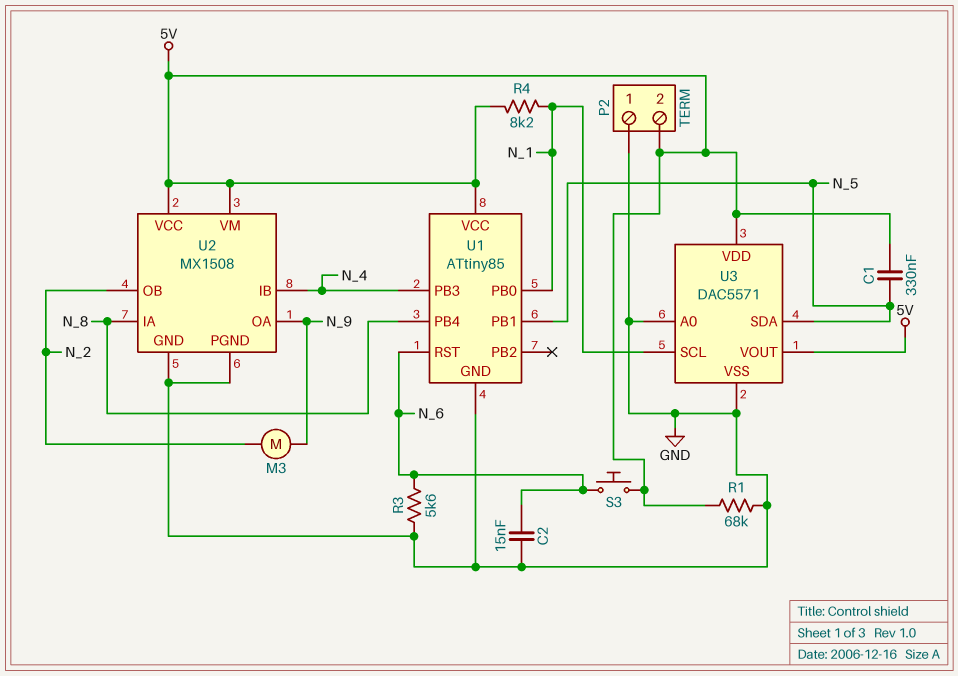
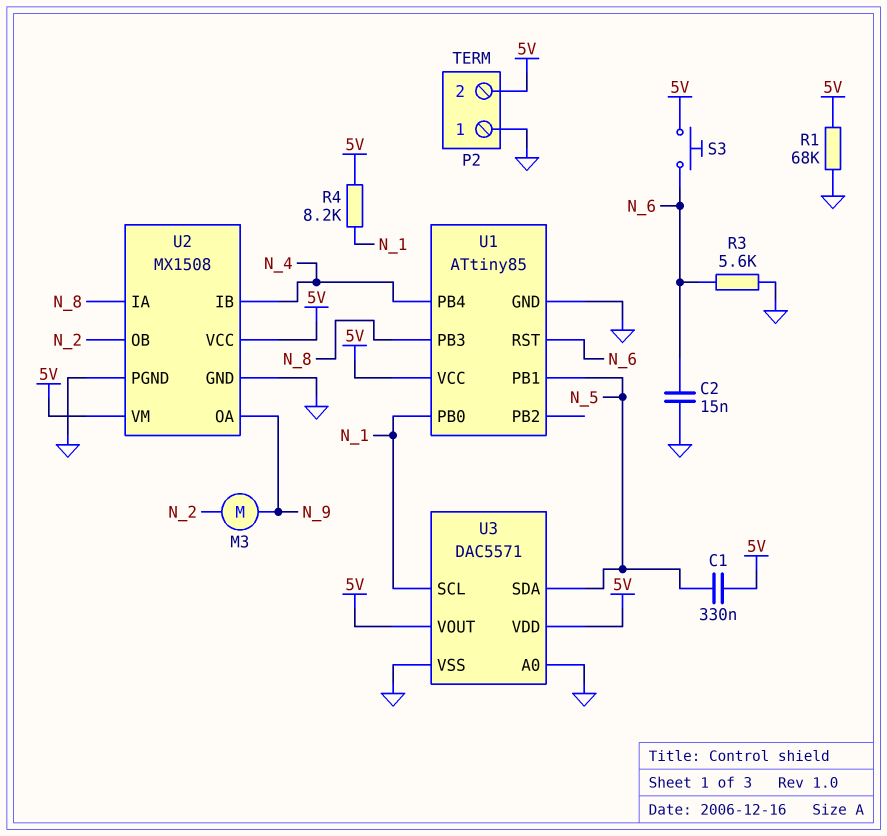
U1 pin PB3: N_4 -> N_8
U1 pin PB4: N_8 -> N_4

